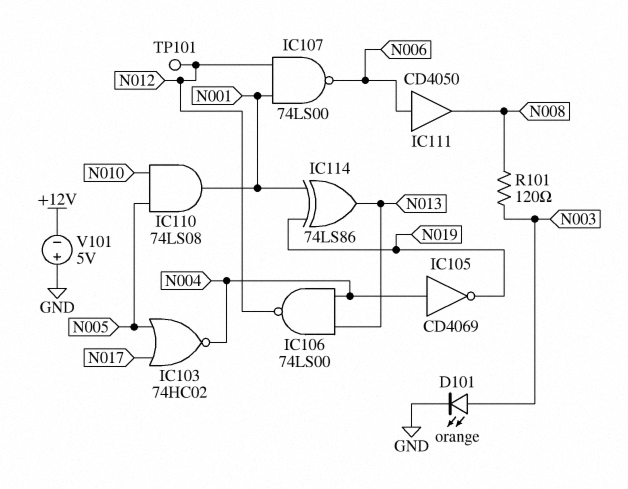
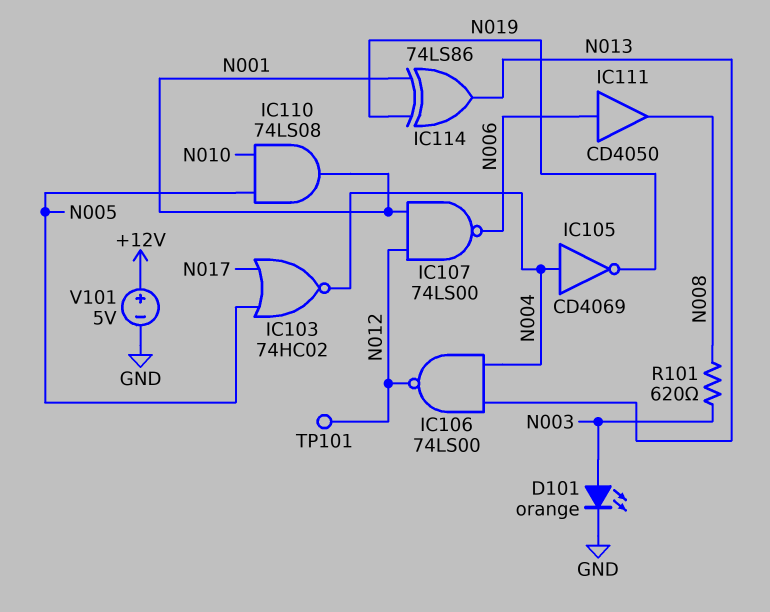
R101: 120 (N003, N008) -> 620 (N003, N008)
V101: 5V (plus GND, minus +12V) -> 5V (plus +12V, minus GND)

